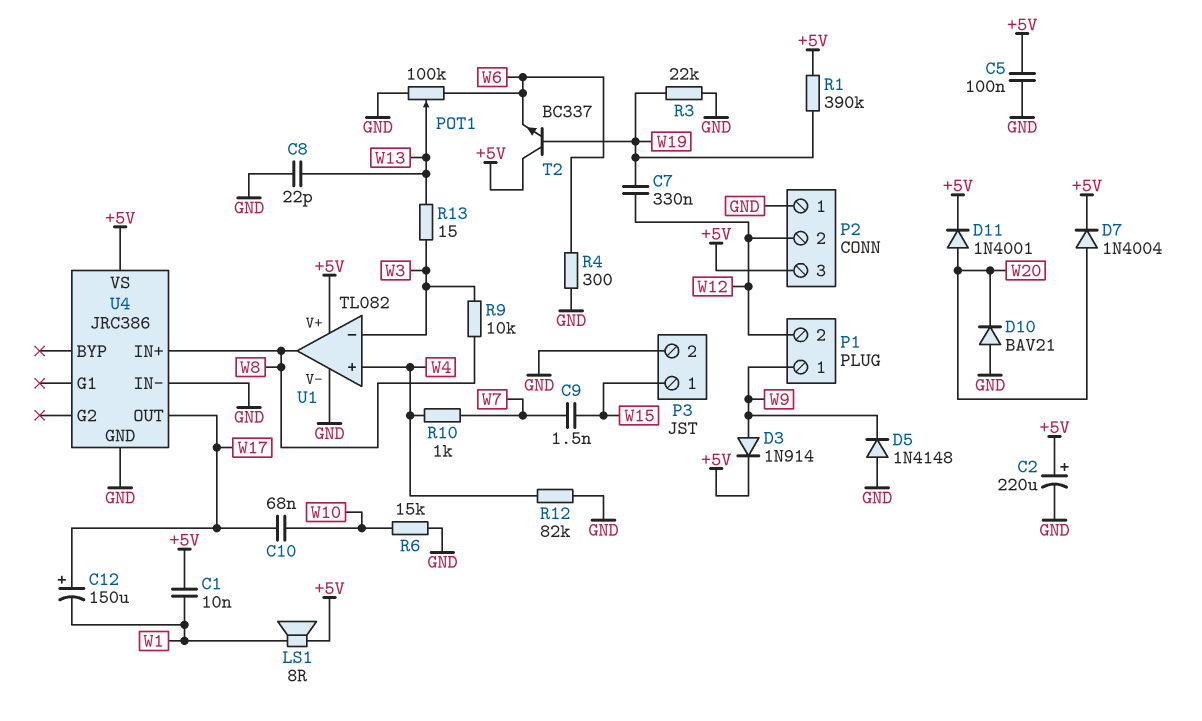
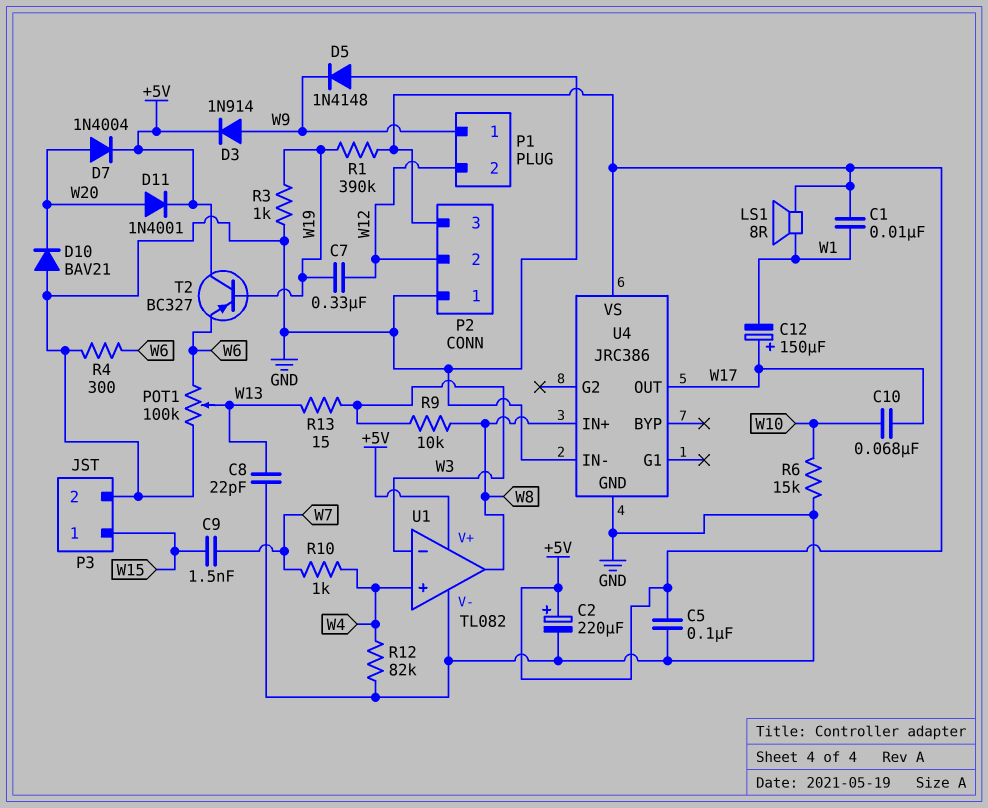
R3: 22k (GND, W19) -> 1k (GND, W19)
T2: NPN BC337 (B W19, C +5V, E W6) -> PNP BC327 (B W19, C +5V, E W6)

